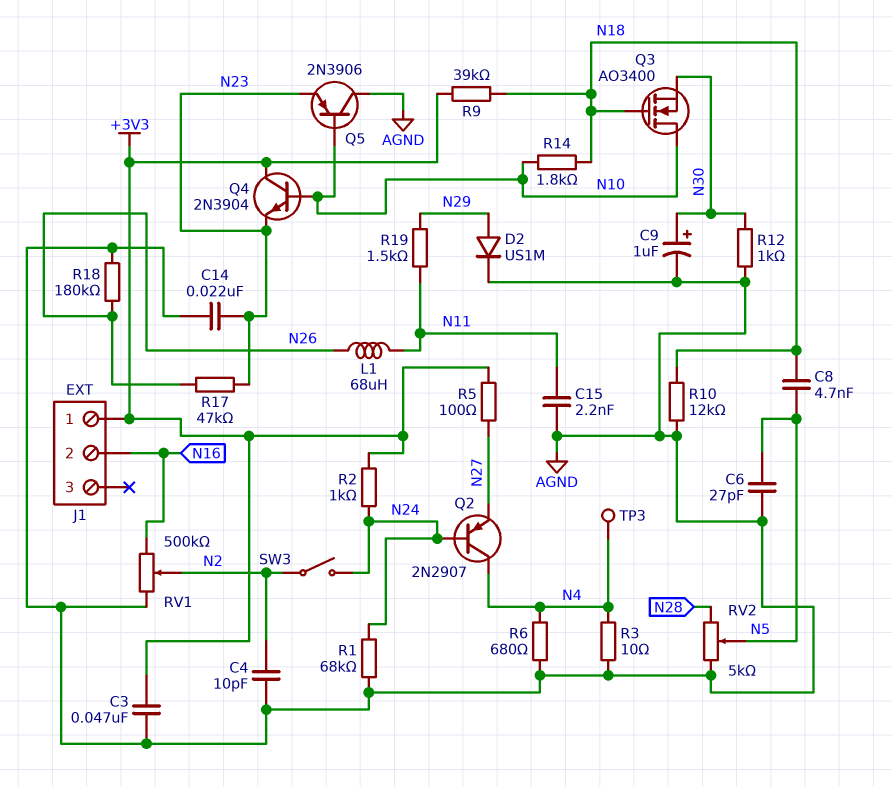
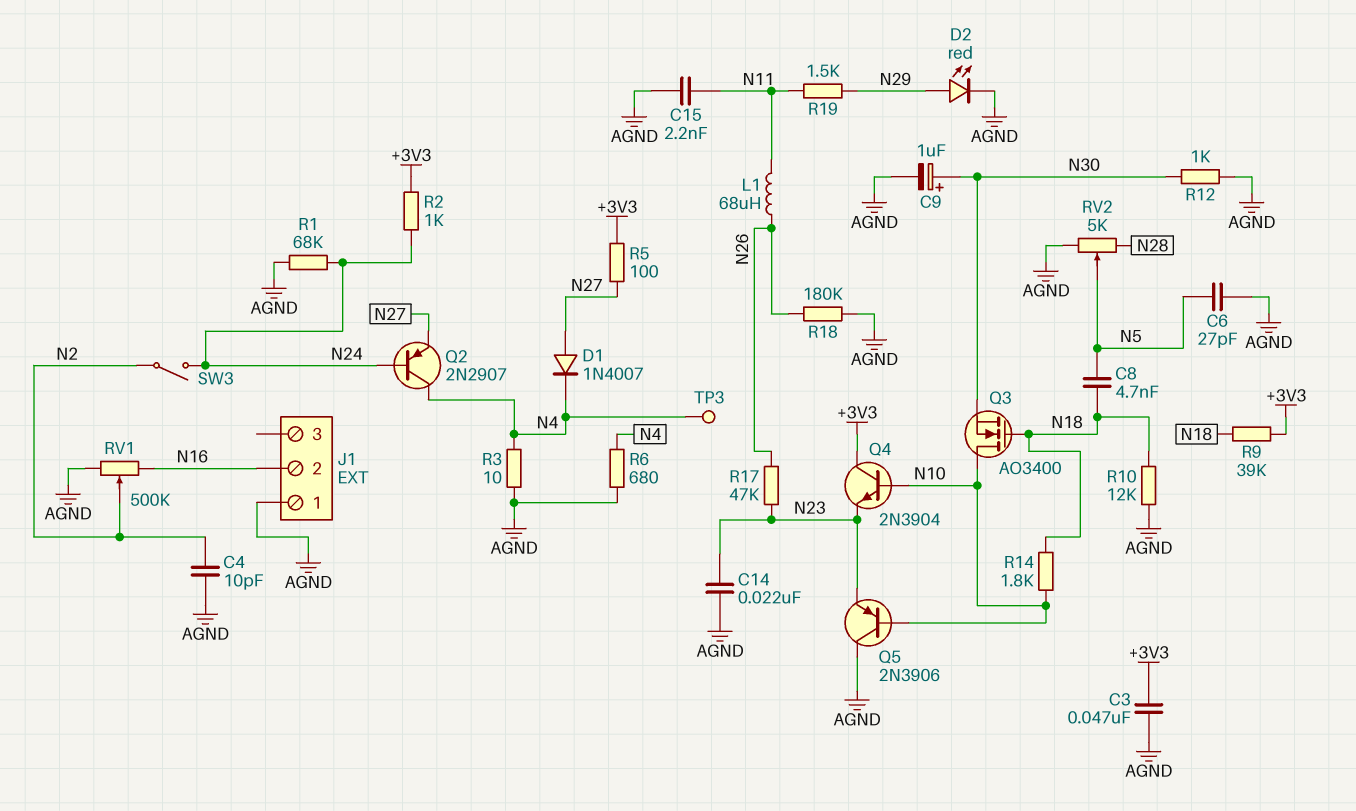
D1: none -> diode 1N4007 (A N27, K N4)
D2: diode US1M (A N29, K AGND) -> LED red (A N29, K AGND)
J1 pin 1: +3V3 -> AGND

